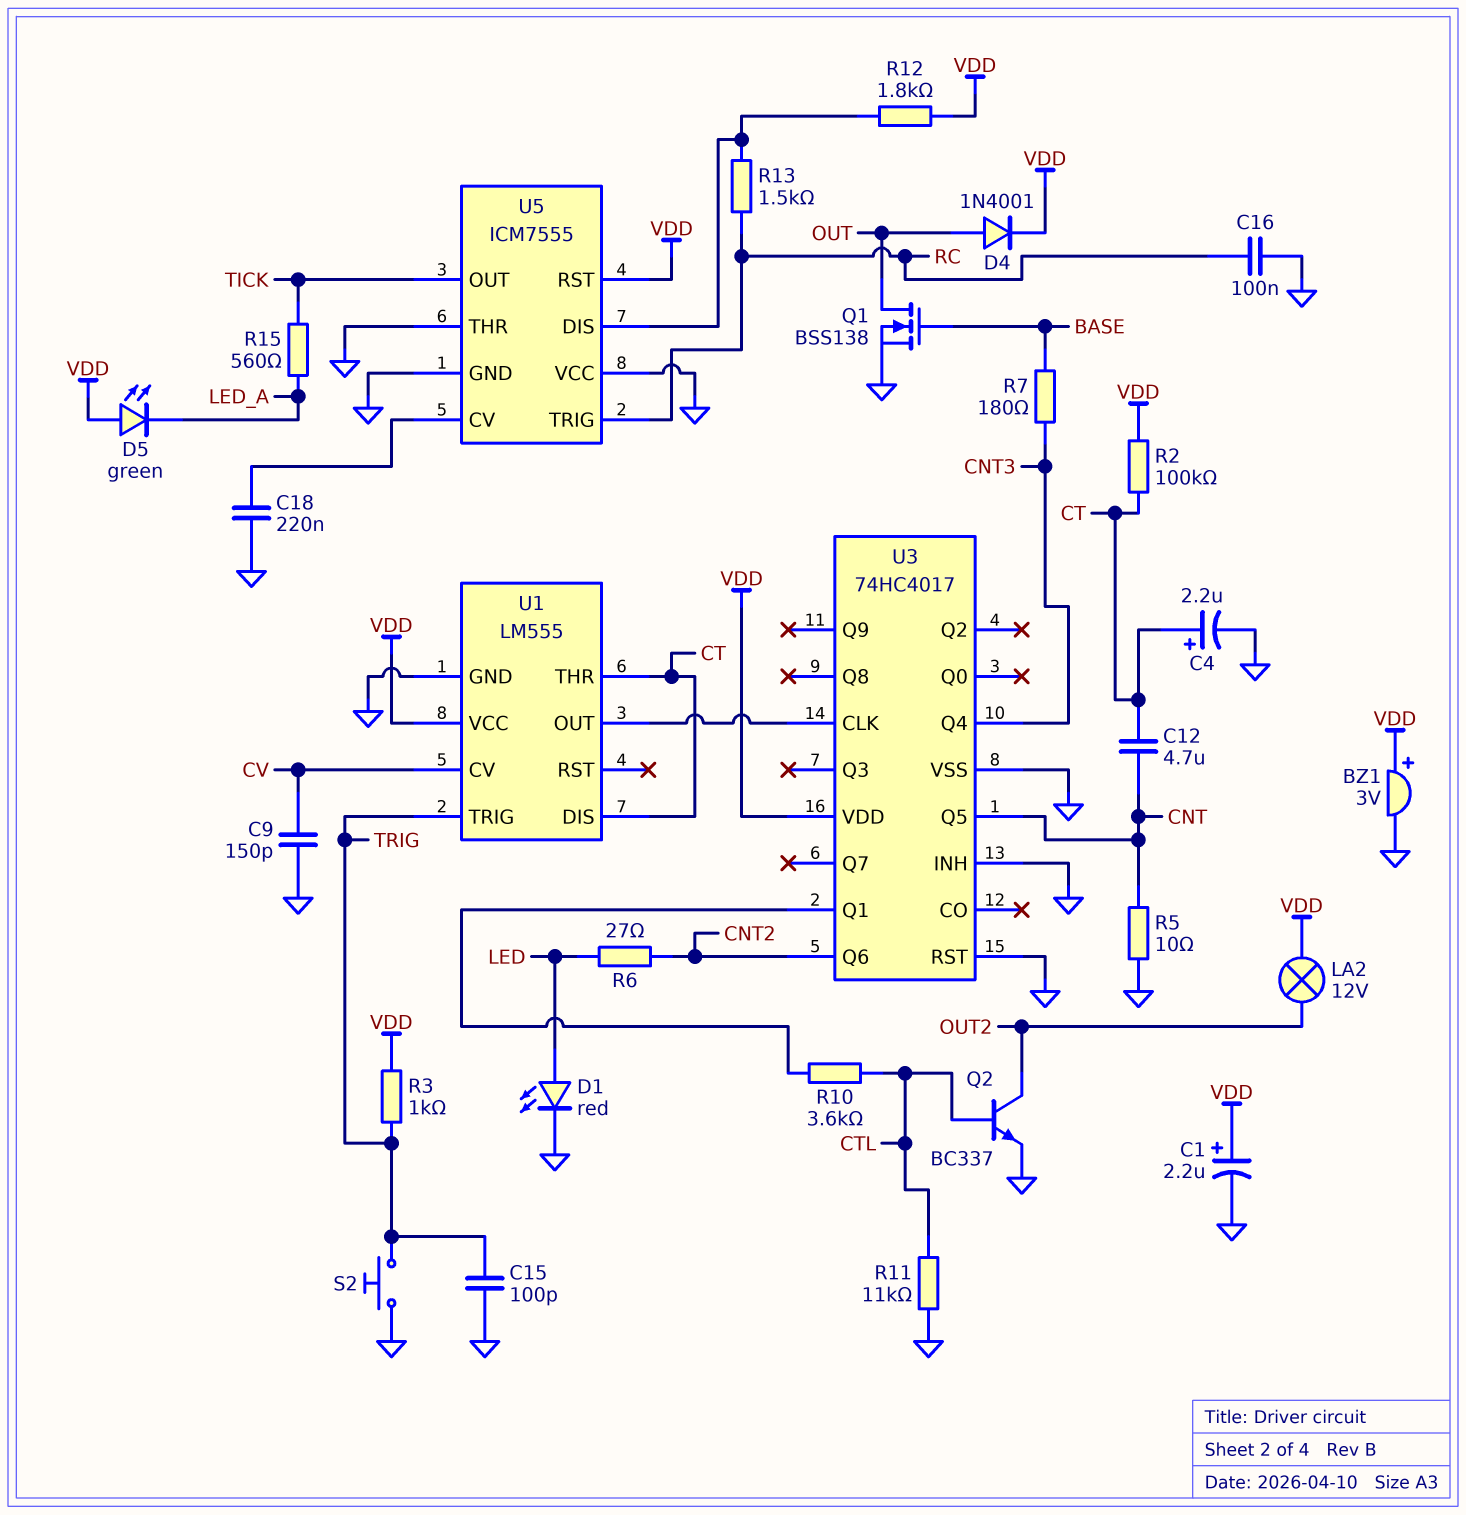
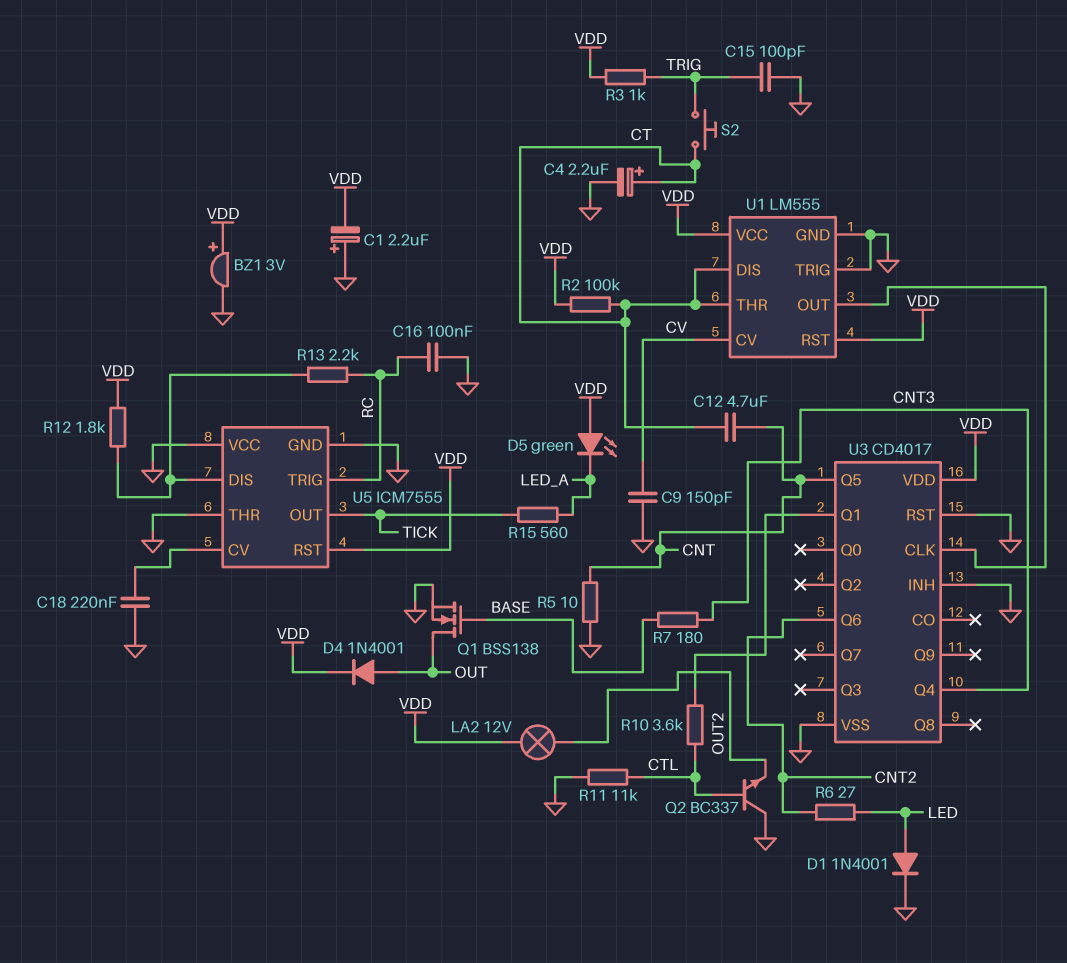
C1: 2.2uF (plus VDD, minus GND) -> 2.2uF (plus GND, minus VDD)
D1: LED red (A LED, K GND) -> diode 1N4001 (A LED, K GND)
Q2: NPN BC337 (B CTL, C OUT2, E GND) -> NPN BC337 (B CTL, C GND, E OUT2)
R13: 1.5k (RC, U5/DIS) -> 2.2k (RC, U5/DIS)
S2: button (GND, TRIG) -> button (CT, TRIG)
U1 pin RST: none -> VDD
U1 pin TRIG: TRIG -> GND
U3: 74HC4017 -> CD4017

